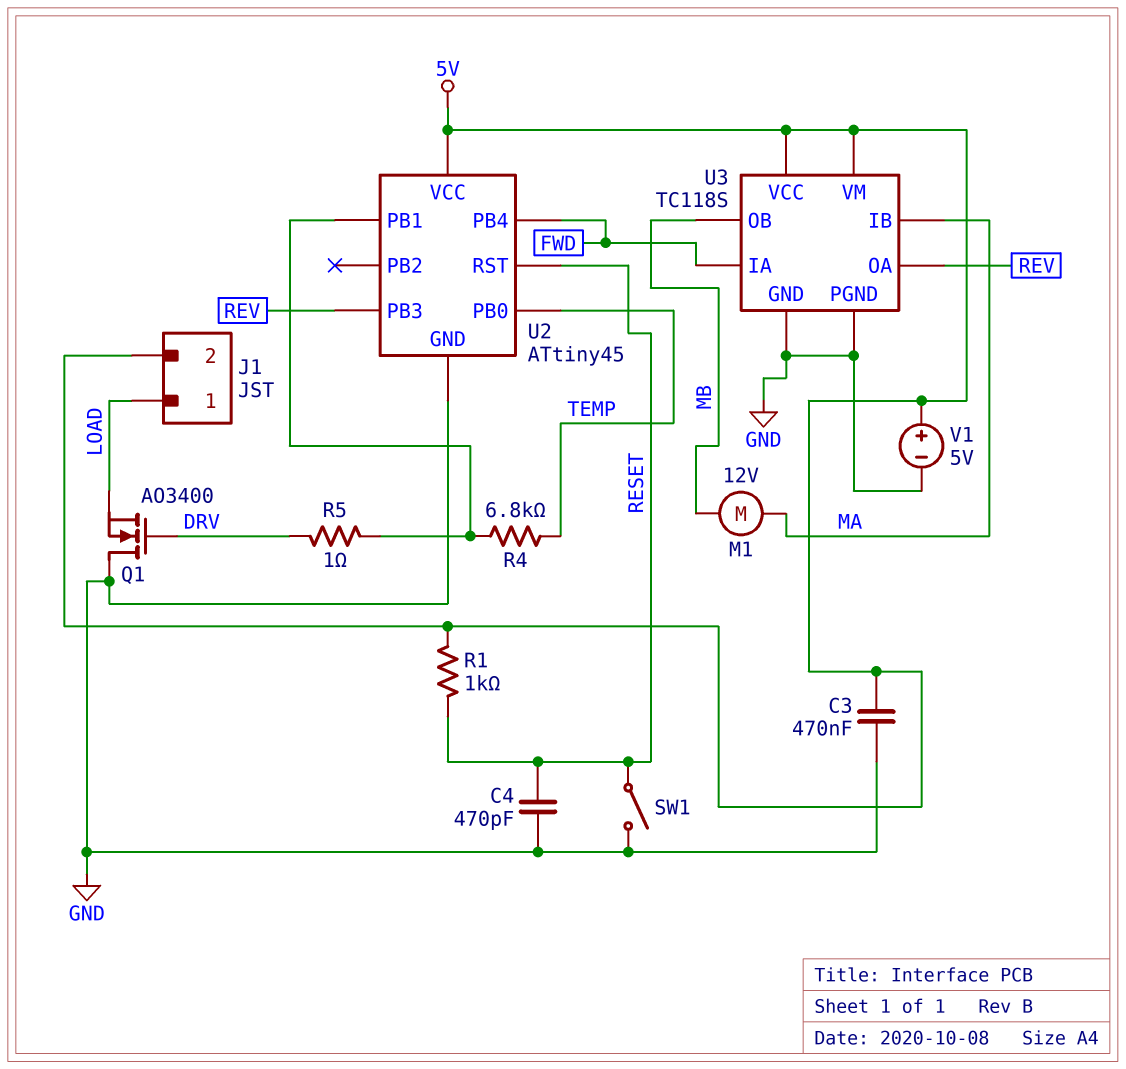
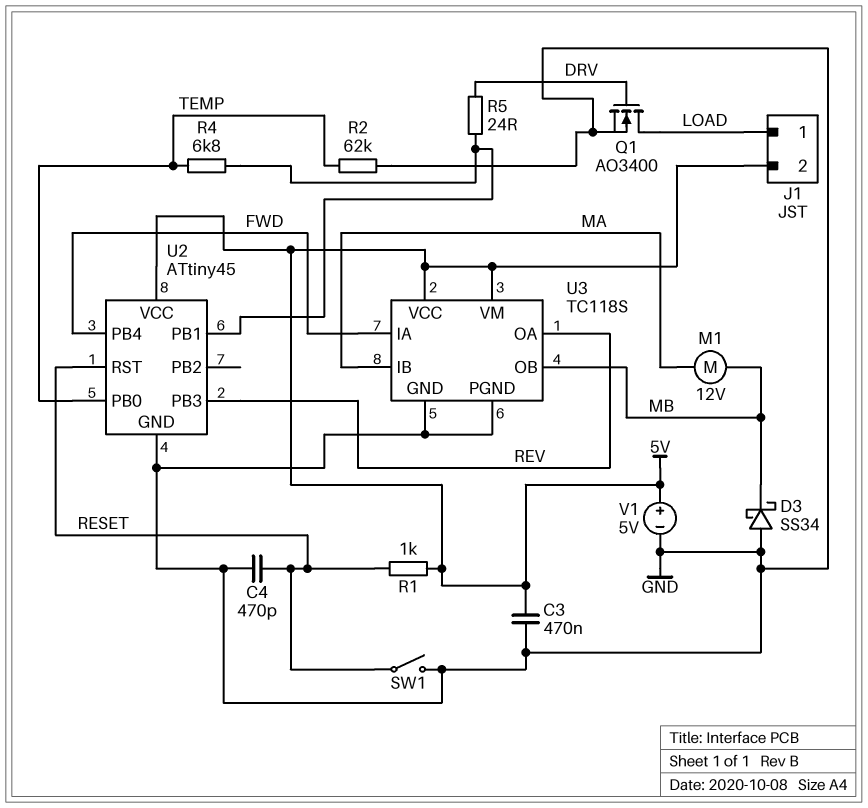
D3: none -> schottky SS34 (A GND, K MB)
Q1: NMOS AO3400 (G DRV, D GND, S LOAD) -> NMOS AO3400 (G DRV, D LOAD, S GND)
R2: none -> 62k (GND, TEMP)
R5: 1 (DRV, U2/PB1) -> 24 (DRV, U2/PB1)

